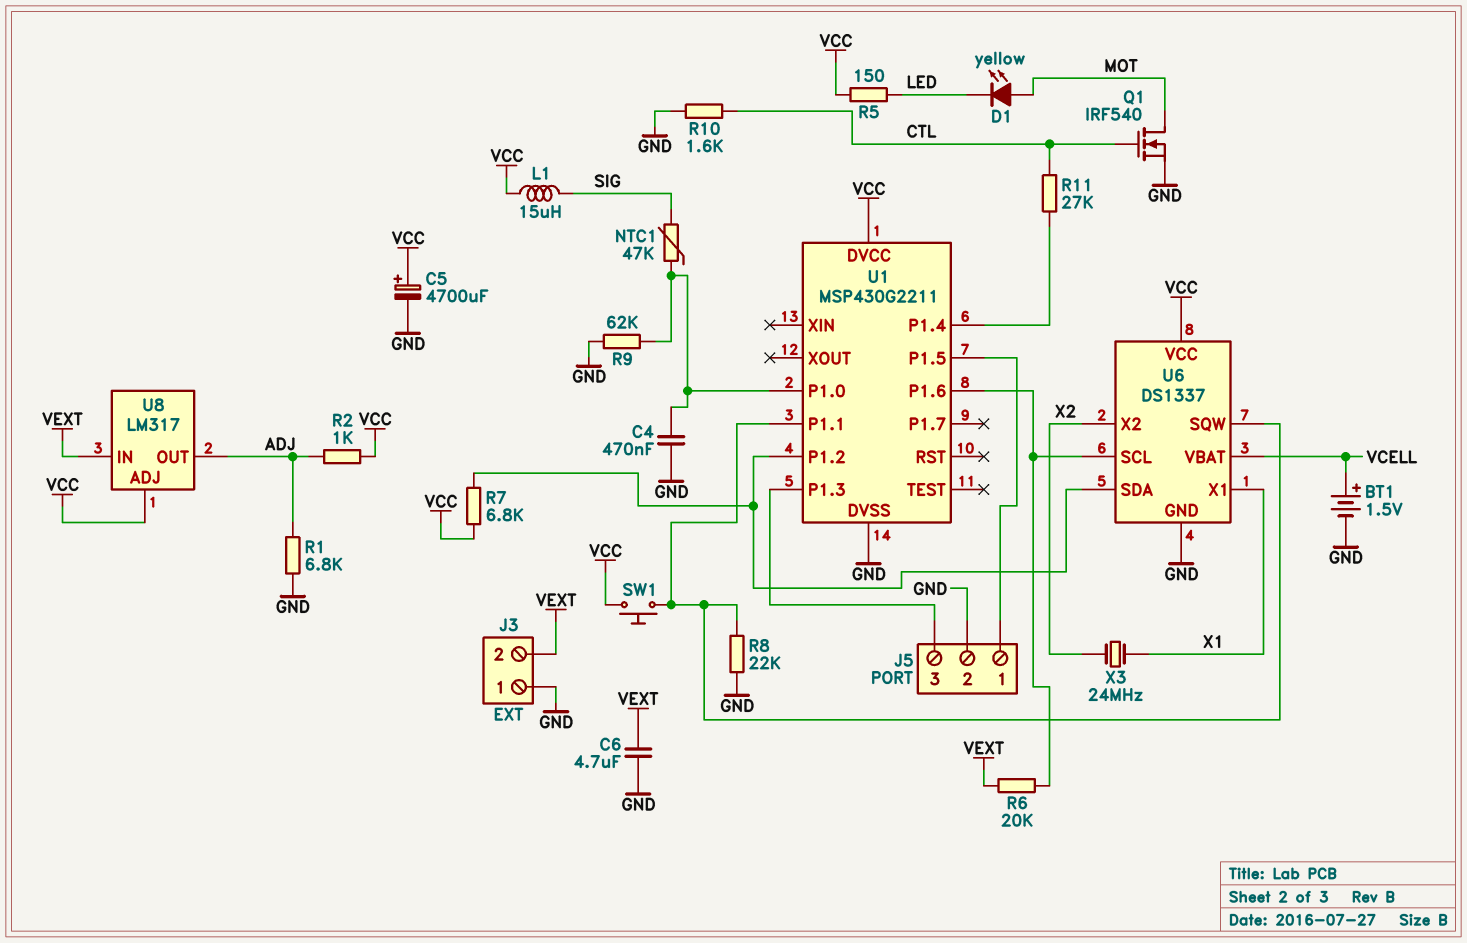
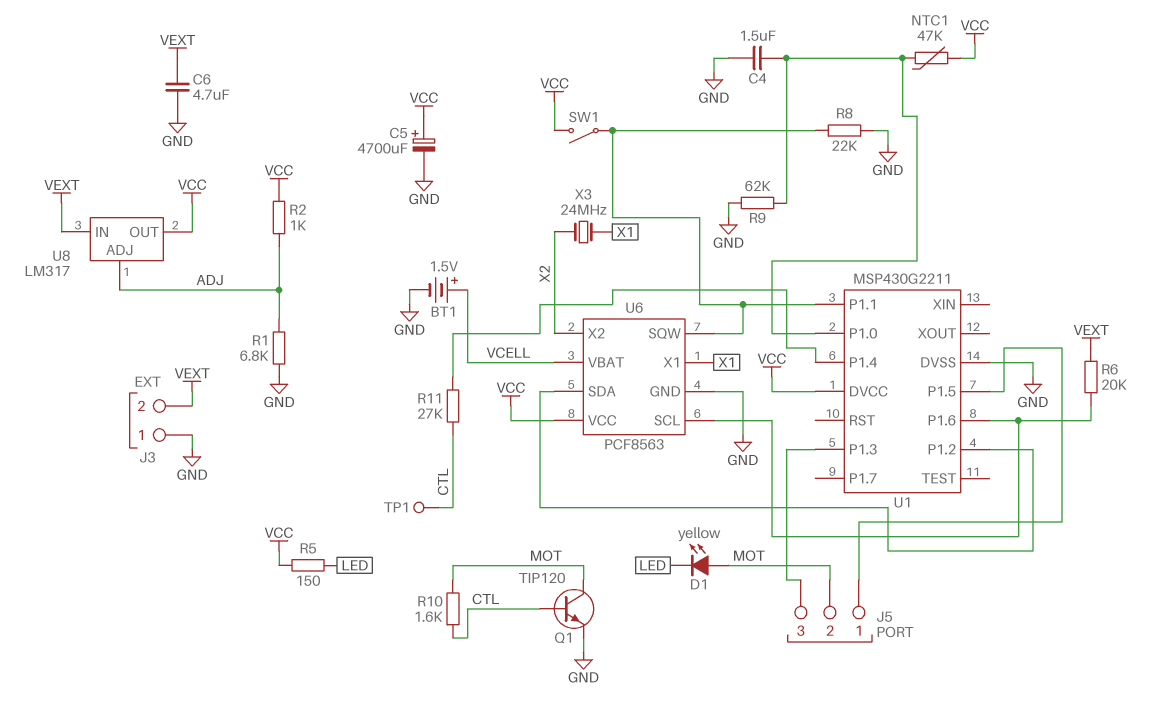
C4: 470nF (GND, U1/P1.0) -> 1.5uF (GND, U1/P1.0)
J5 pin 2: GND -> MOT
L1: 15uH (SIG, VCC) -> none
NTC1: 47k (SIG, U1/P1.0) -> 47k (U1/P1.0, VCC)
Q1: NMOS IRF540 (G CTL, D MOT, S GND) -> NPN TIP120 (B CTL, C MOT, E GND)
R7: 6.8k (U1/P1.2, VCC) -> none
R10: 1.6k (CTL, GND) -> 1.6k (CTL, MOT)
SW1: button (U1/P1.1, VCC) -> switch (U1/P1.1, VCC)
TP1: none -> test point (CTL)
U6: DS1337 -> PCF8563
U8 pin ADJ: VCC -> ADJ
U8 pin OUT: ADJ -> VCC

